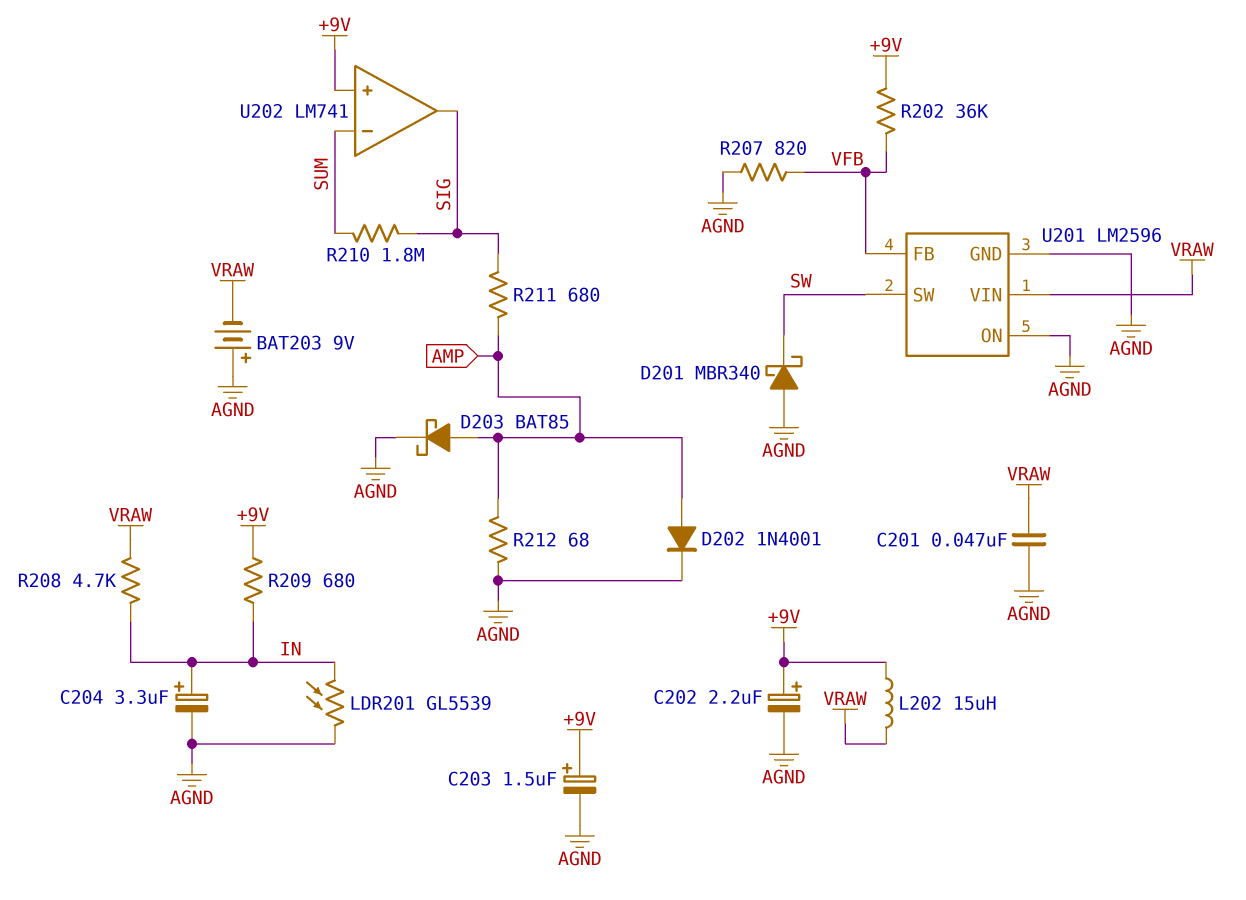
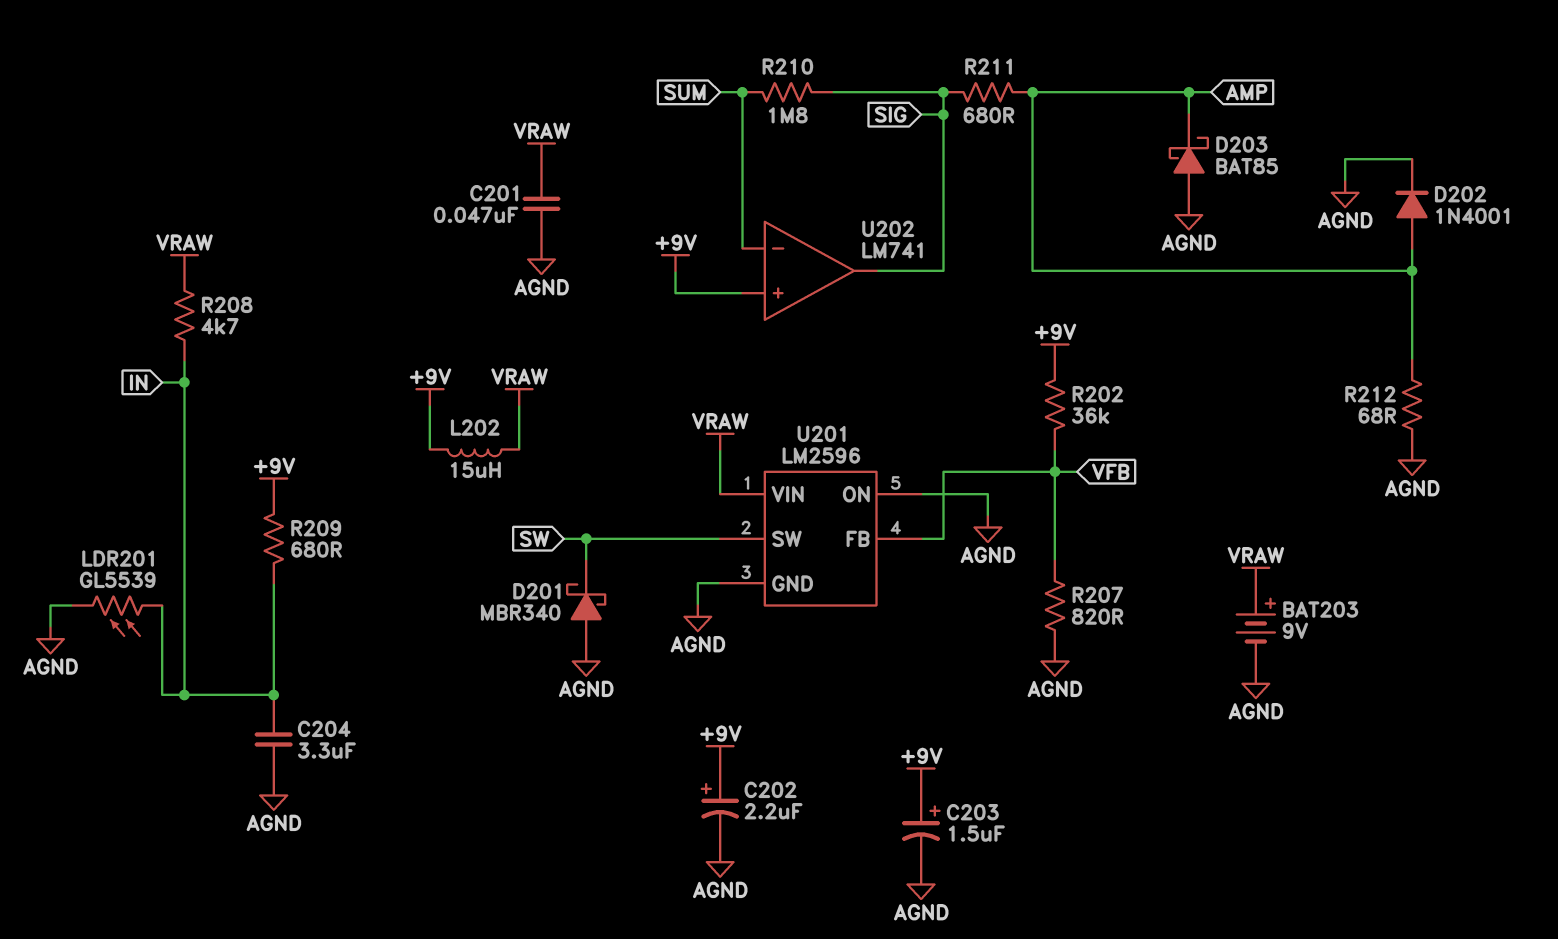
BAT203: 9V (plus AGND, minus VRAW) -> 9V (plus VRAW, minus AGND)
C204: 3.3uF (plus IN, minus AGND) -> 3.3uF (AGND, IN)
D203: schottky BAT85 (A AMP, K AGND) -> schottky BAT85 (A AGND, K AMP)

